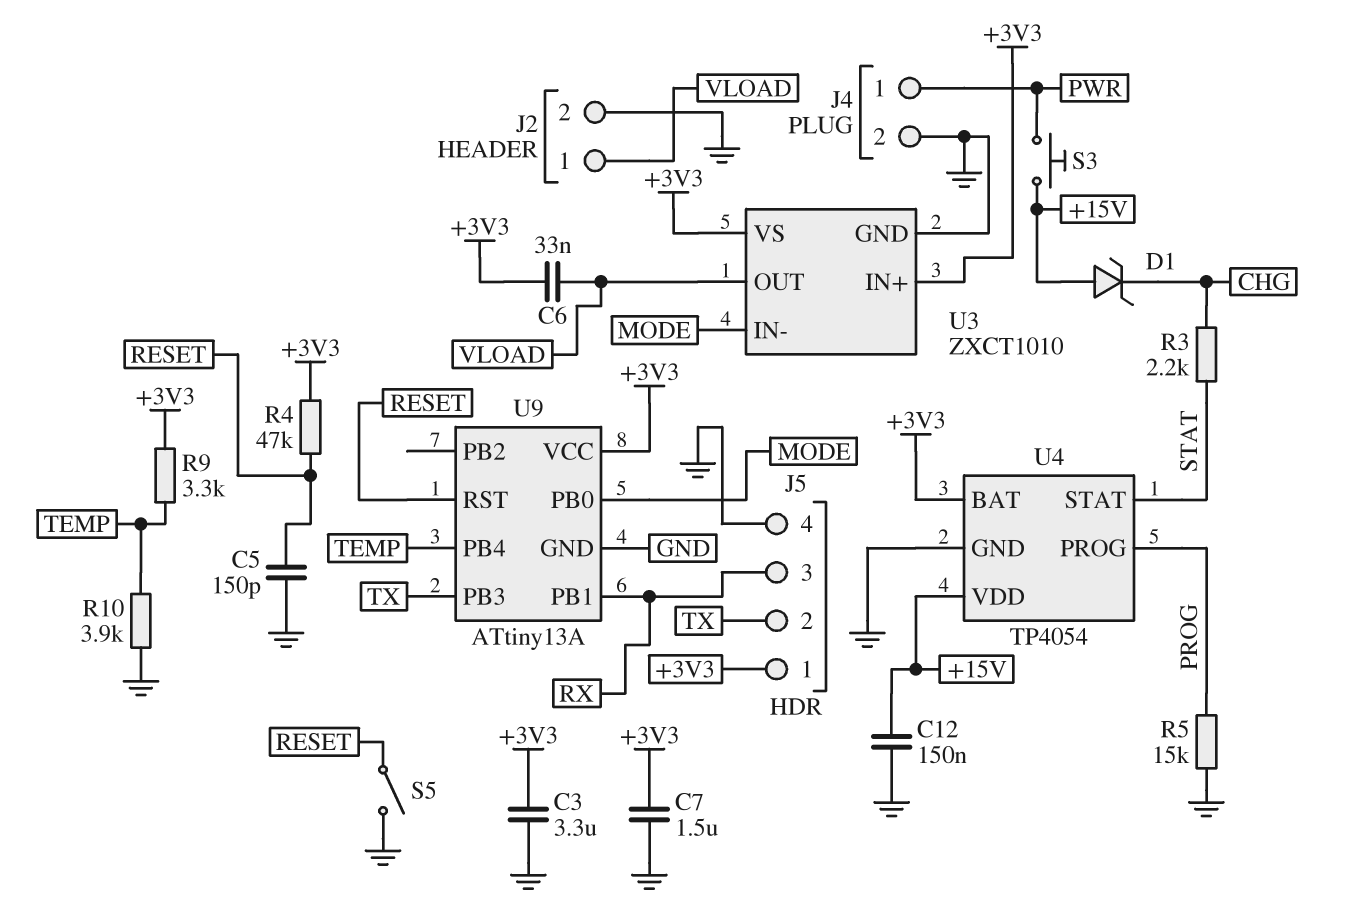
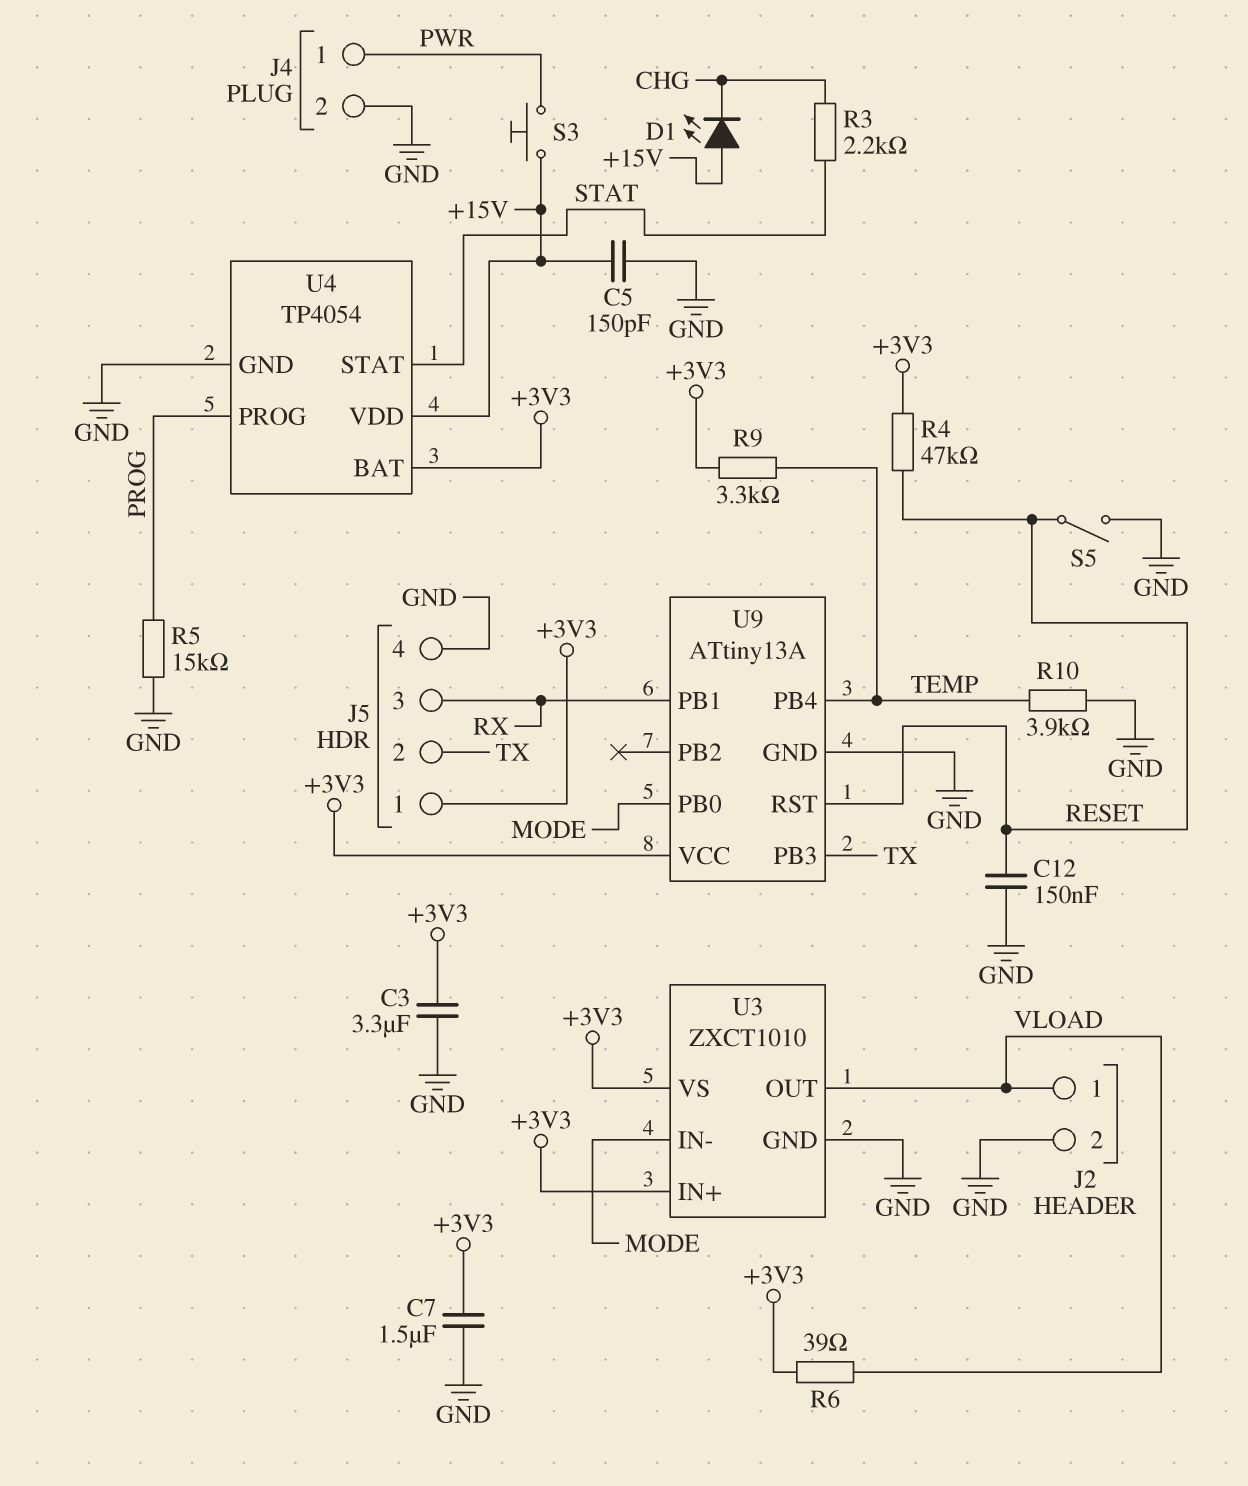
C5: 150pF (GND, RESET) -> 150pF (+15V, GND)
C6: 33nF (+3V3, VLOAD) -> none
C12: 150nF (+15V, GND) -> 150nF (GND, RESET)
D1: zener (A +15V, K CHG) -> LED (A +15V, K CHG)
R6: none -> 39 (+3V3, VLOAD)

